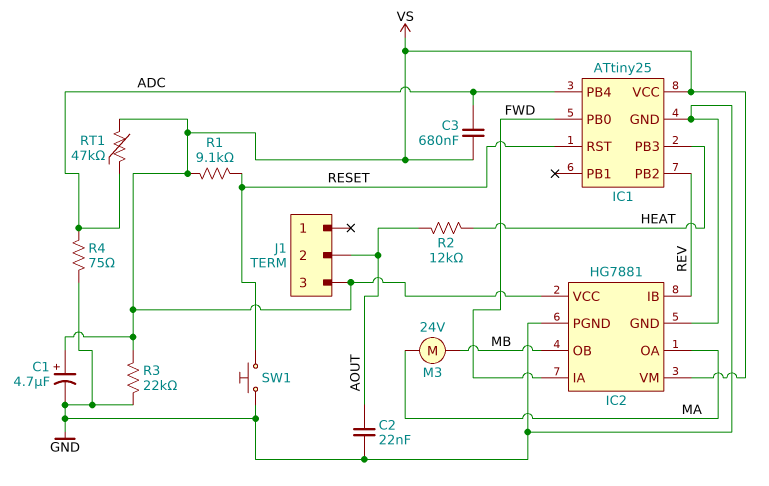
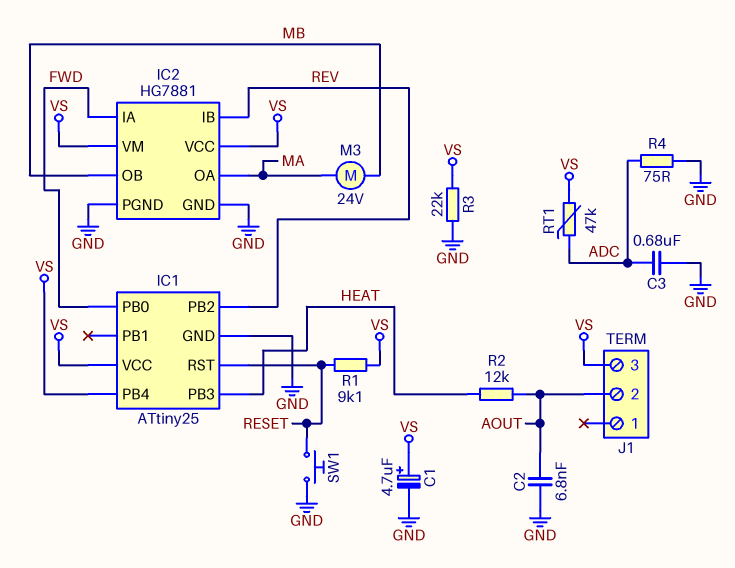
C2: 22nF (AOUT, GND) -> 6.8nF (AOUT, GND)
C3: 680nF (ADC, VS) -> 680nF (ADC, GND)
IC1 pin PB4: ADC -> VS

